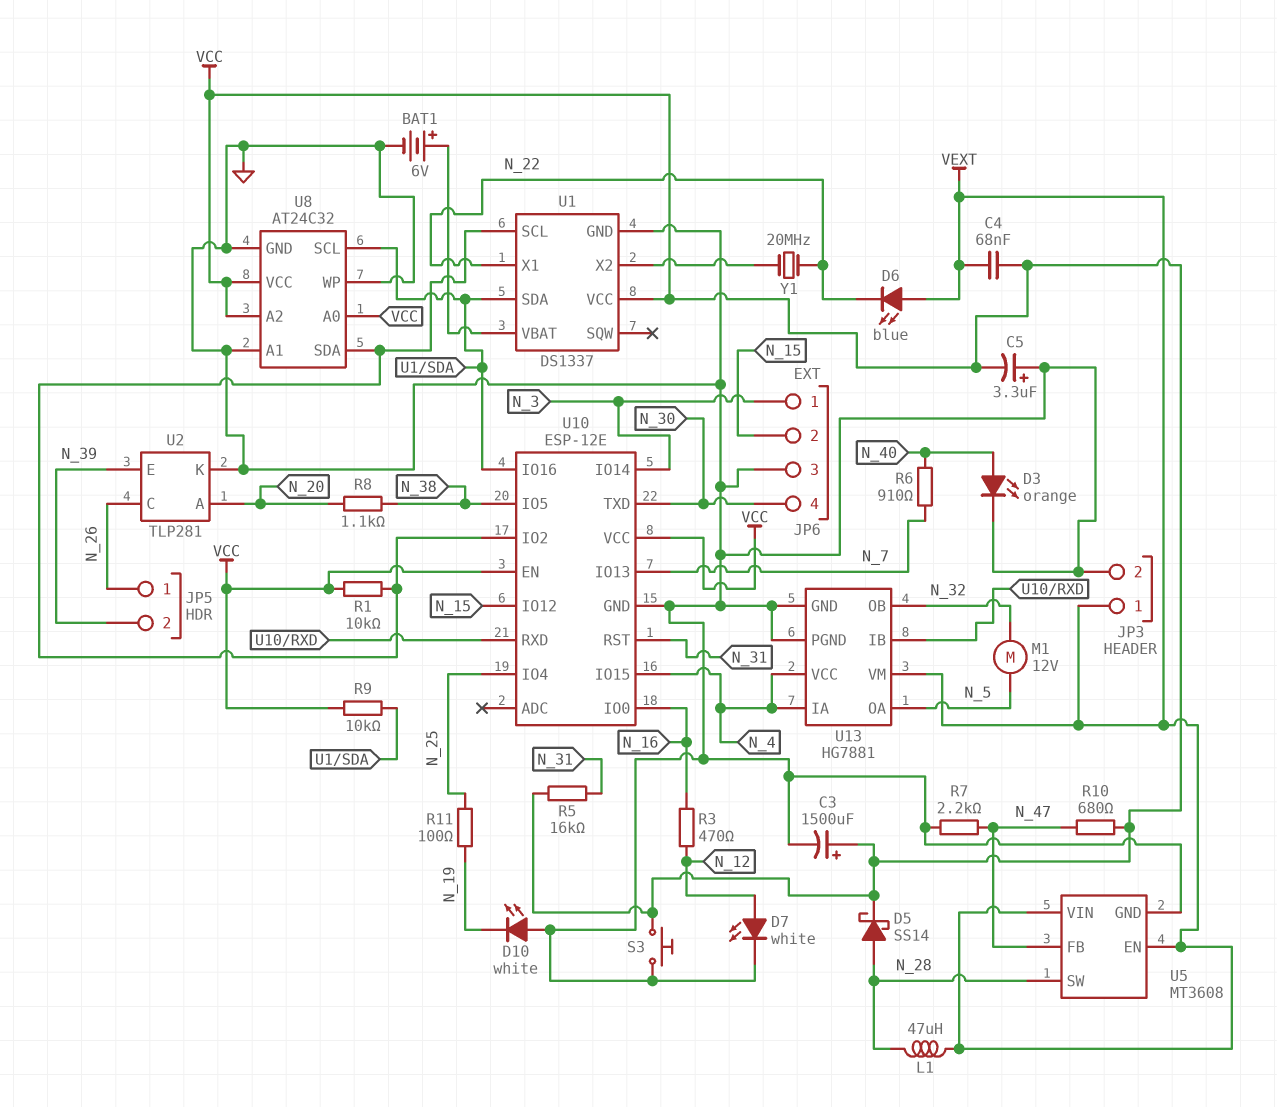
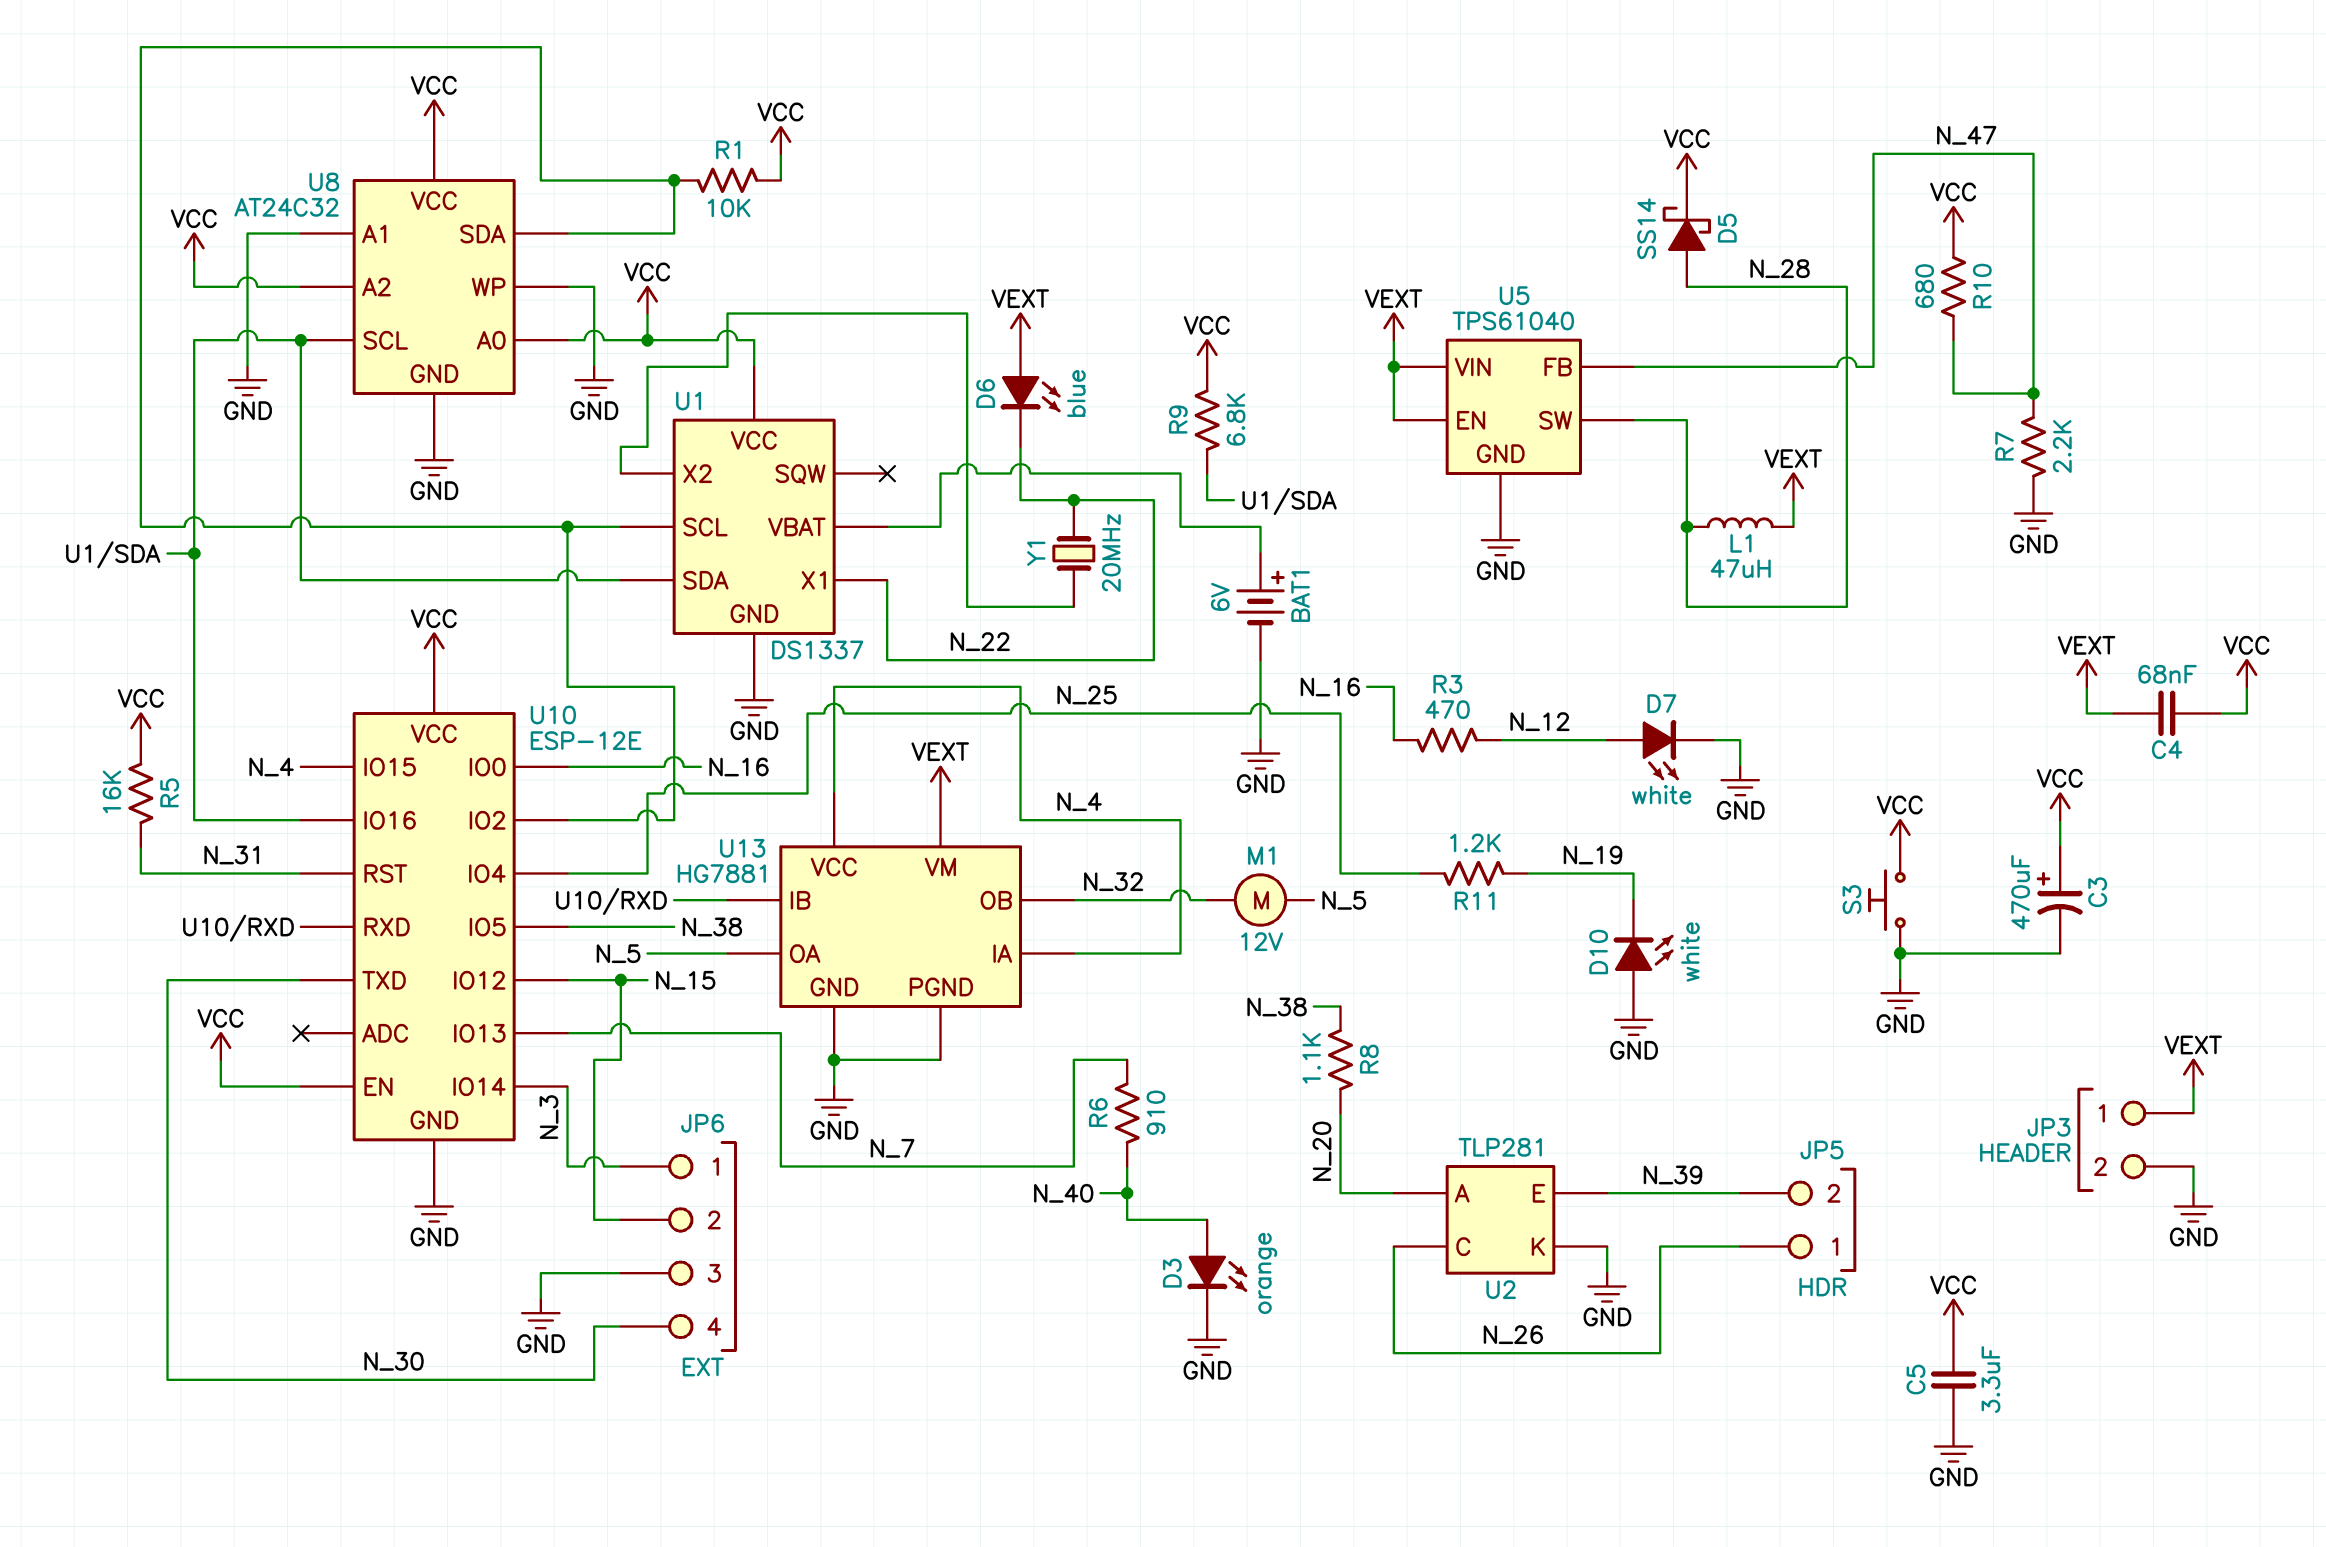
C3: 1500uF (plus VCC, minus GND) -> 470uF (plus VCC, minus GND)
C5: 3.3uF (plus GND, minus VCC) -> 3.3uF (GND, VCC)
R9: 10k (U1/SDA, VCC) -> 6.8k (U1/SDA, VCC)
R11: 100 (N_19, N_25) -> 1.2k (N_19, N_25)
U5: MT3608 -> TPS61040

